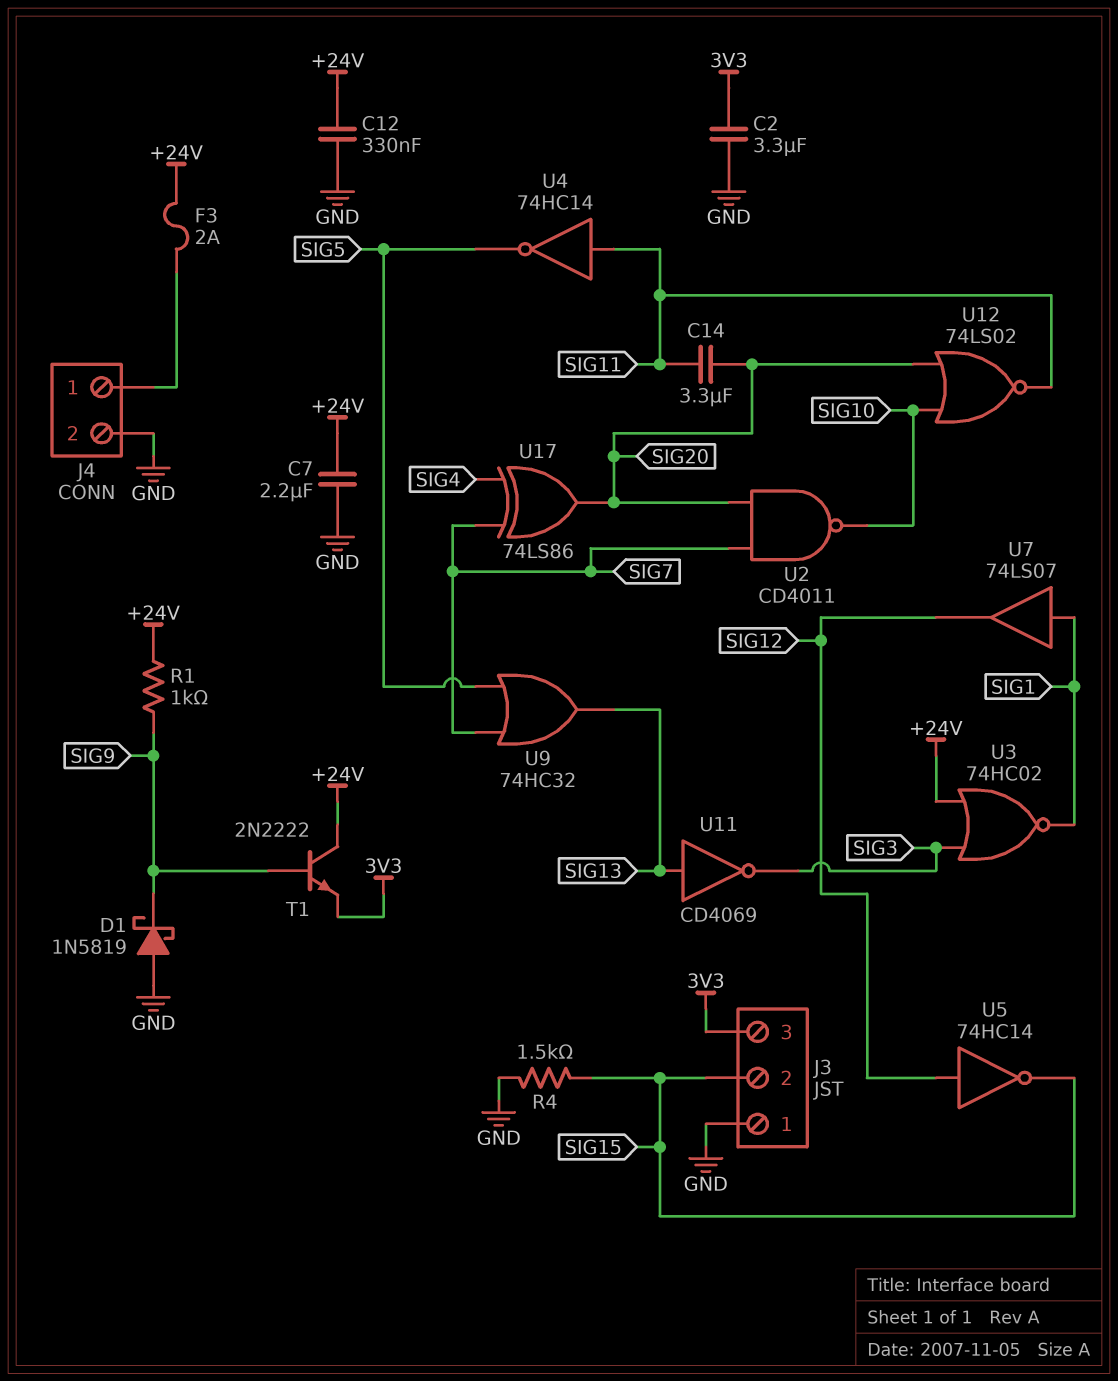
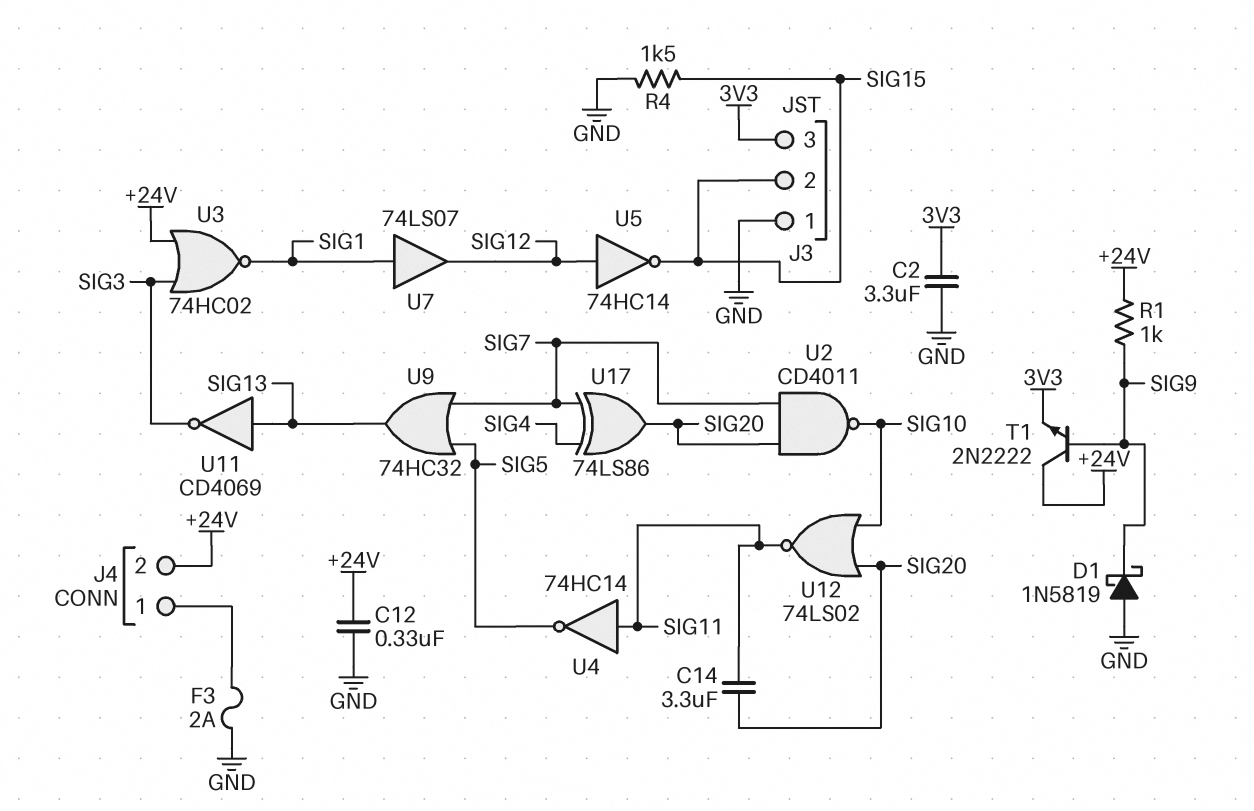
C7: 2.2uF (+24V, GND) -> none
F3: 2A (+24V, J4/1) -> 2A (GND, J4/1)
J4 pin 2: GND -> +24V

